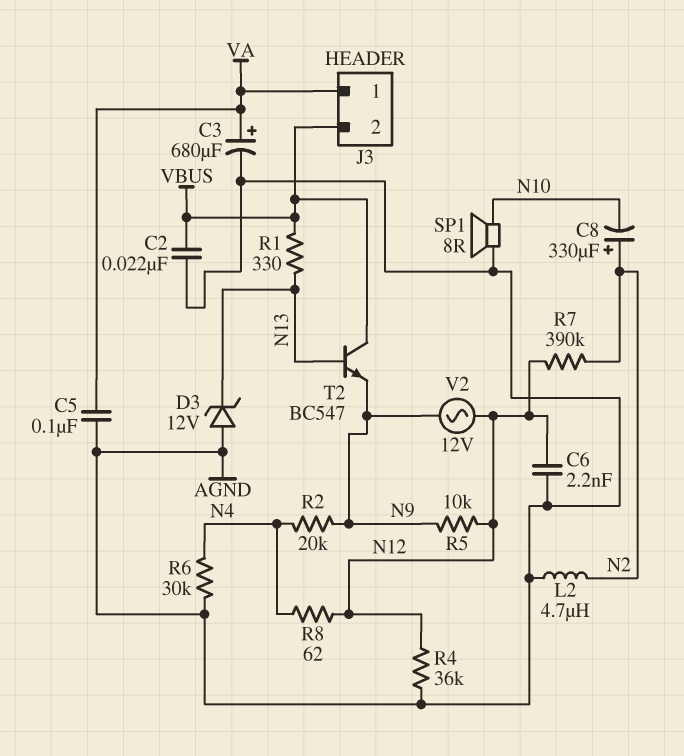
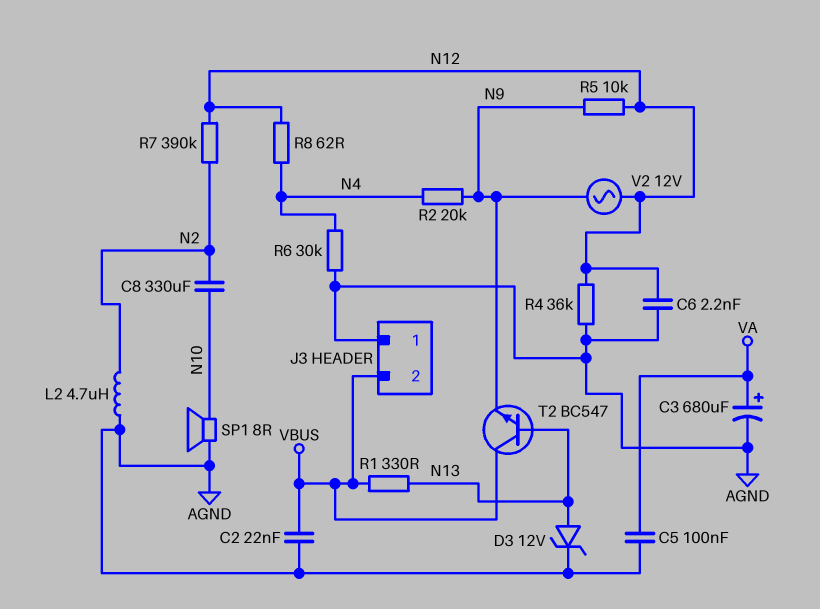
C8: 330uF (plus N2, minus N10) -> 330uF (N2, N10)
D3: zener 12V (A AGND, K N13) -> zener 12V (A N13, K AGND)
J3 pin 1: VA -> AGND

